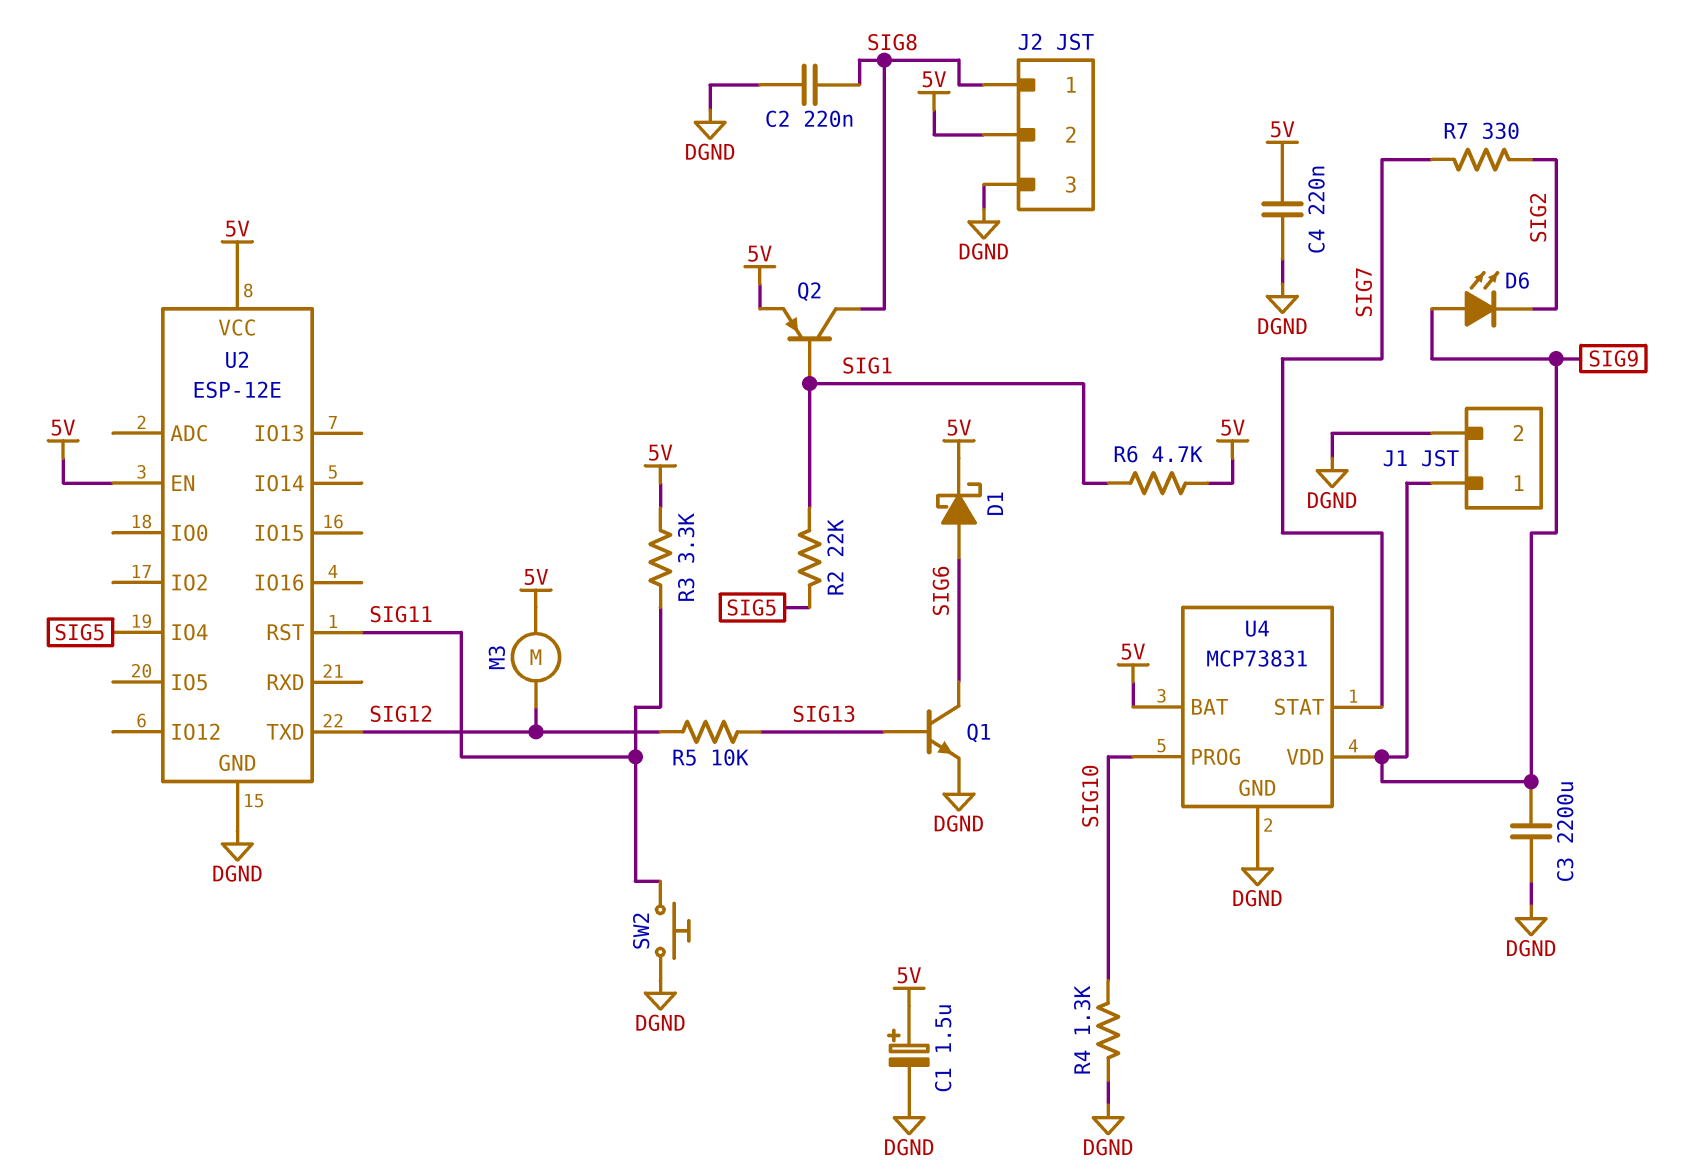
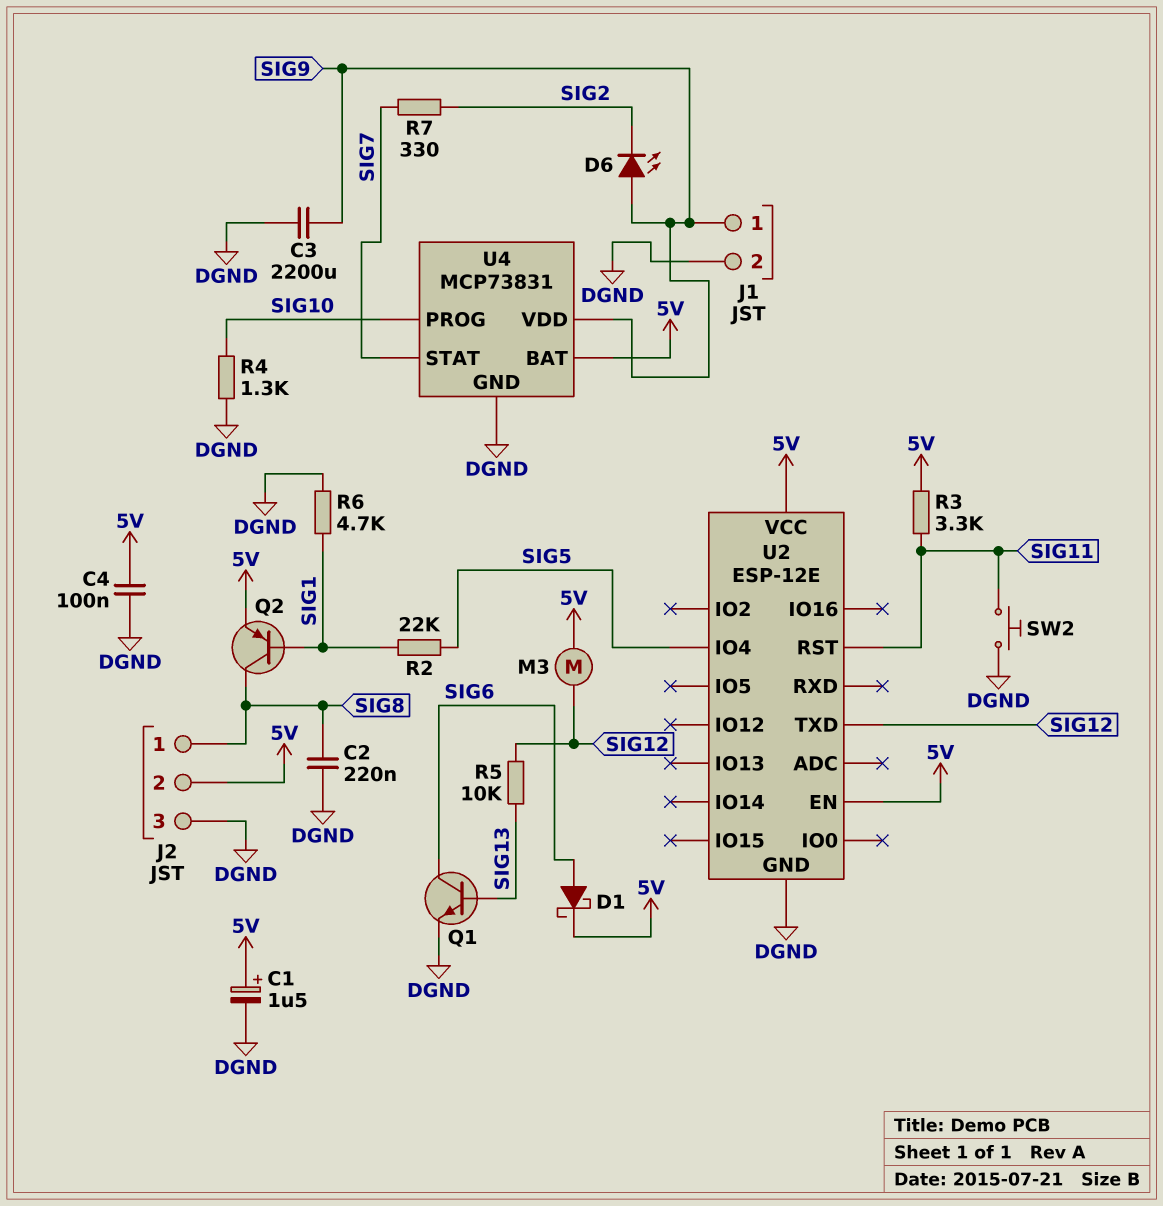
C4: 220nF (5V, DGND) -> 100nF (5V, DGND)
R6: 4.7k (5V, SIG1) -> 4.7k (DGND, SIG1)

